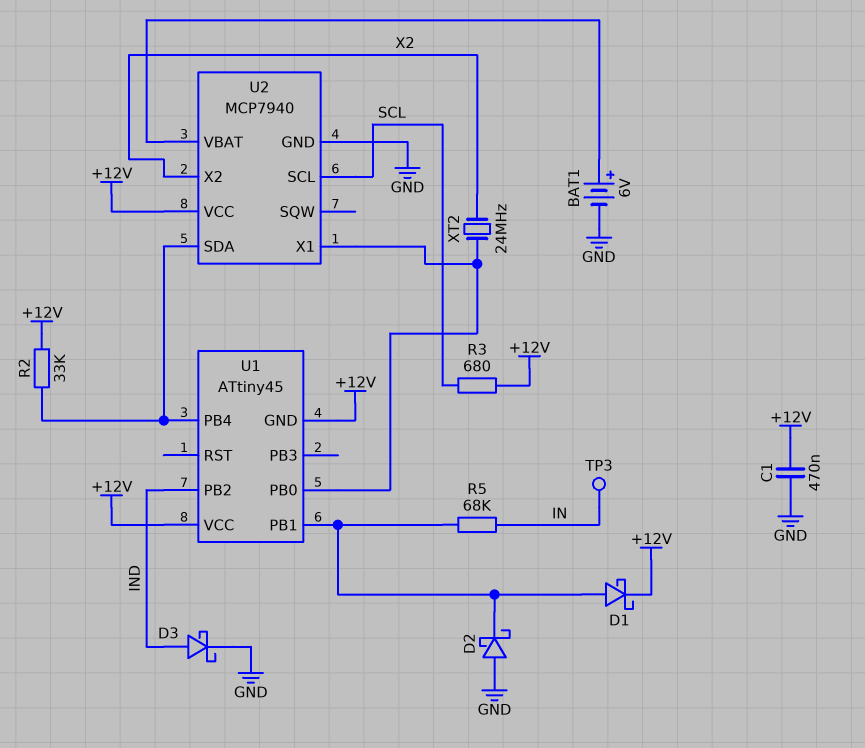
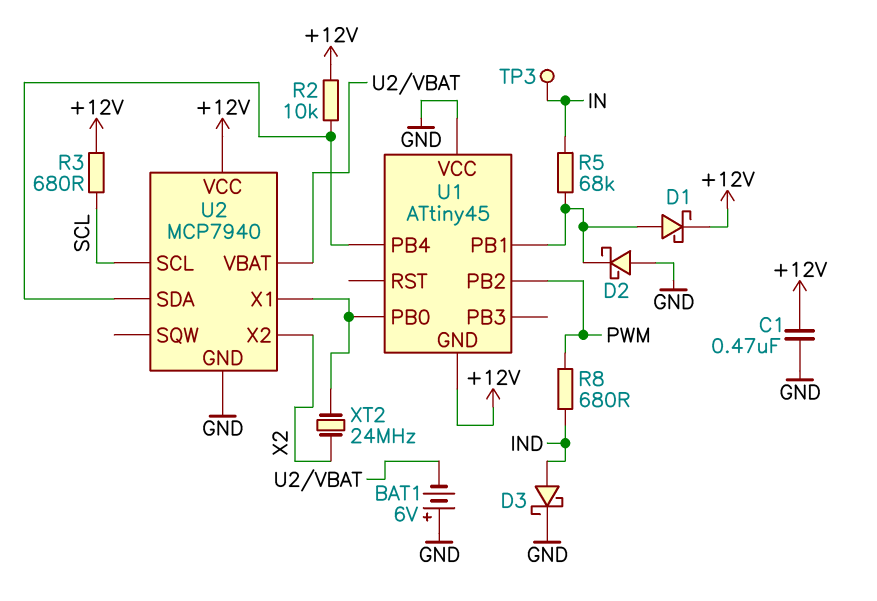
BAT1: 6V (plus U2/VBAT, minus GND) -> 6V (plus GND, minus U2/VBAT)
R2: 33k (+12V, U1/PB4) -> 10k (+12V, U1/PB4)
R8: none -> 680 (IND, PWM)
U1 pin PB2: IND -> PWM
U1 pin VCC: +12V -> GND

